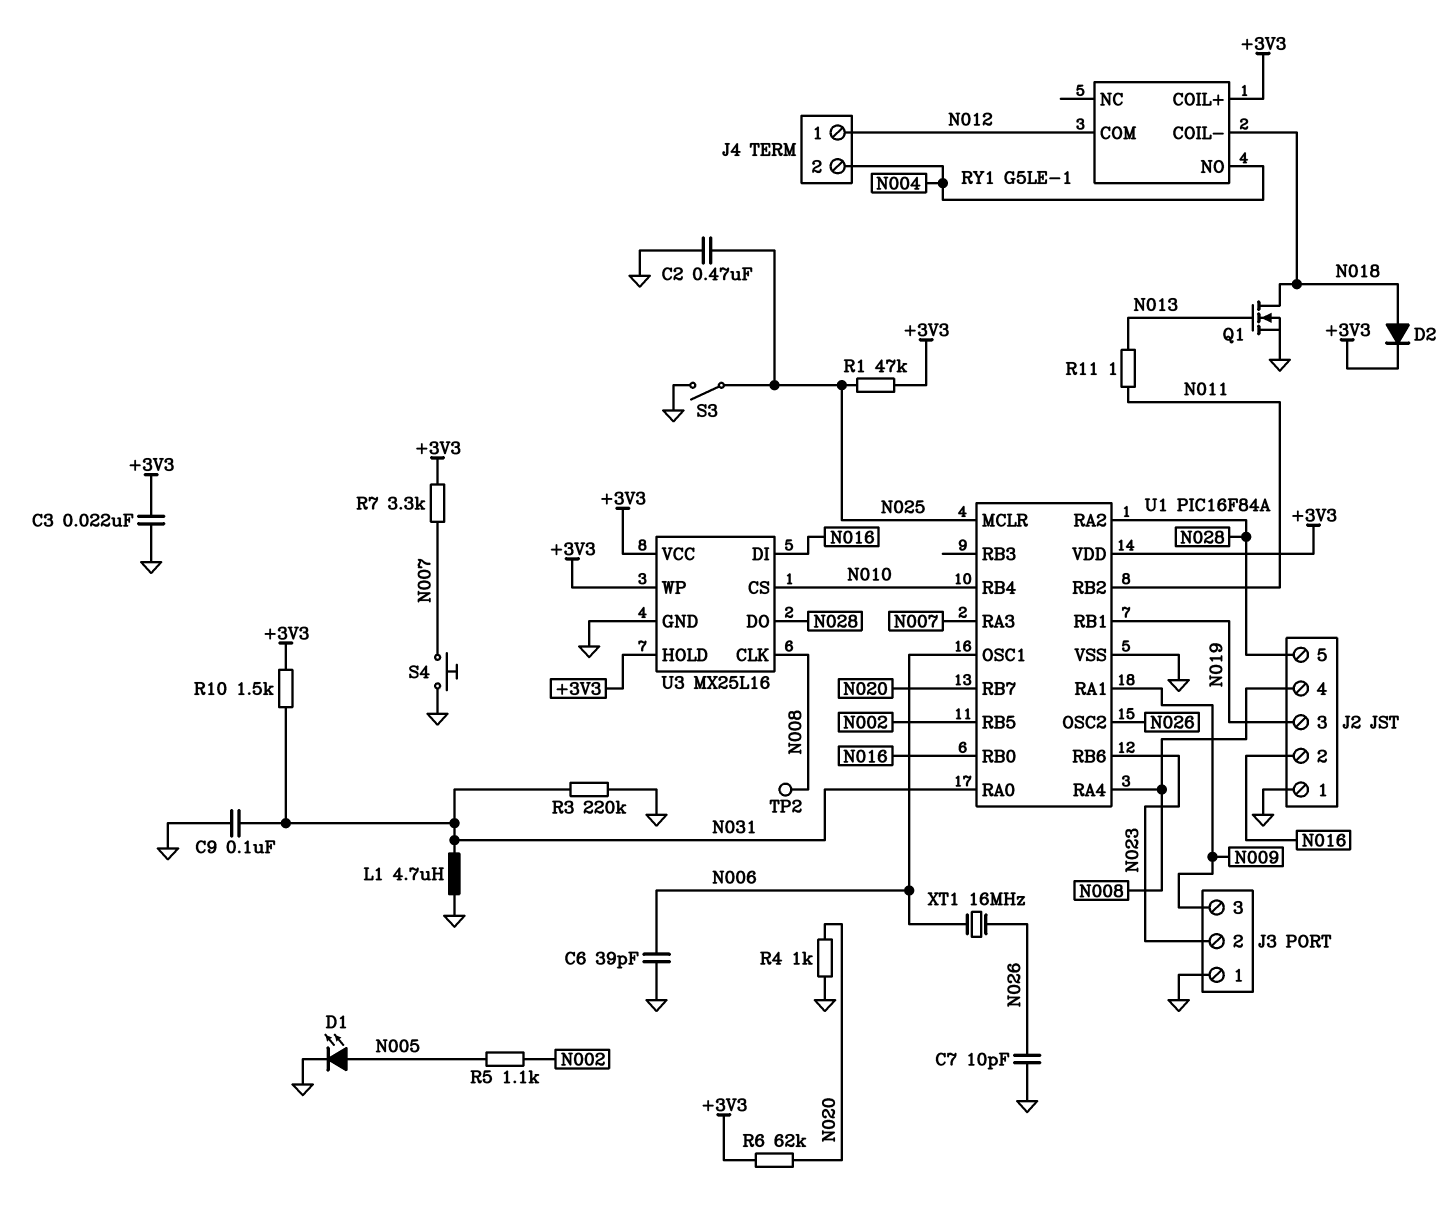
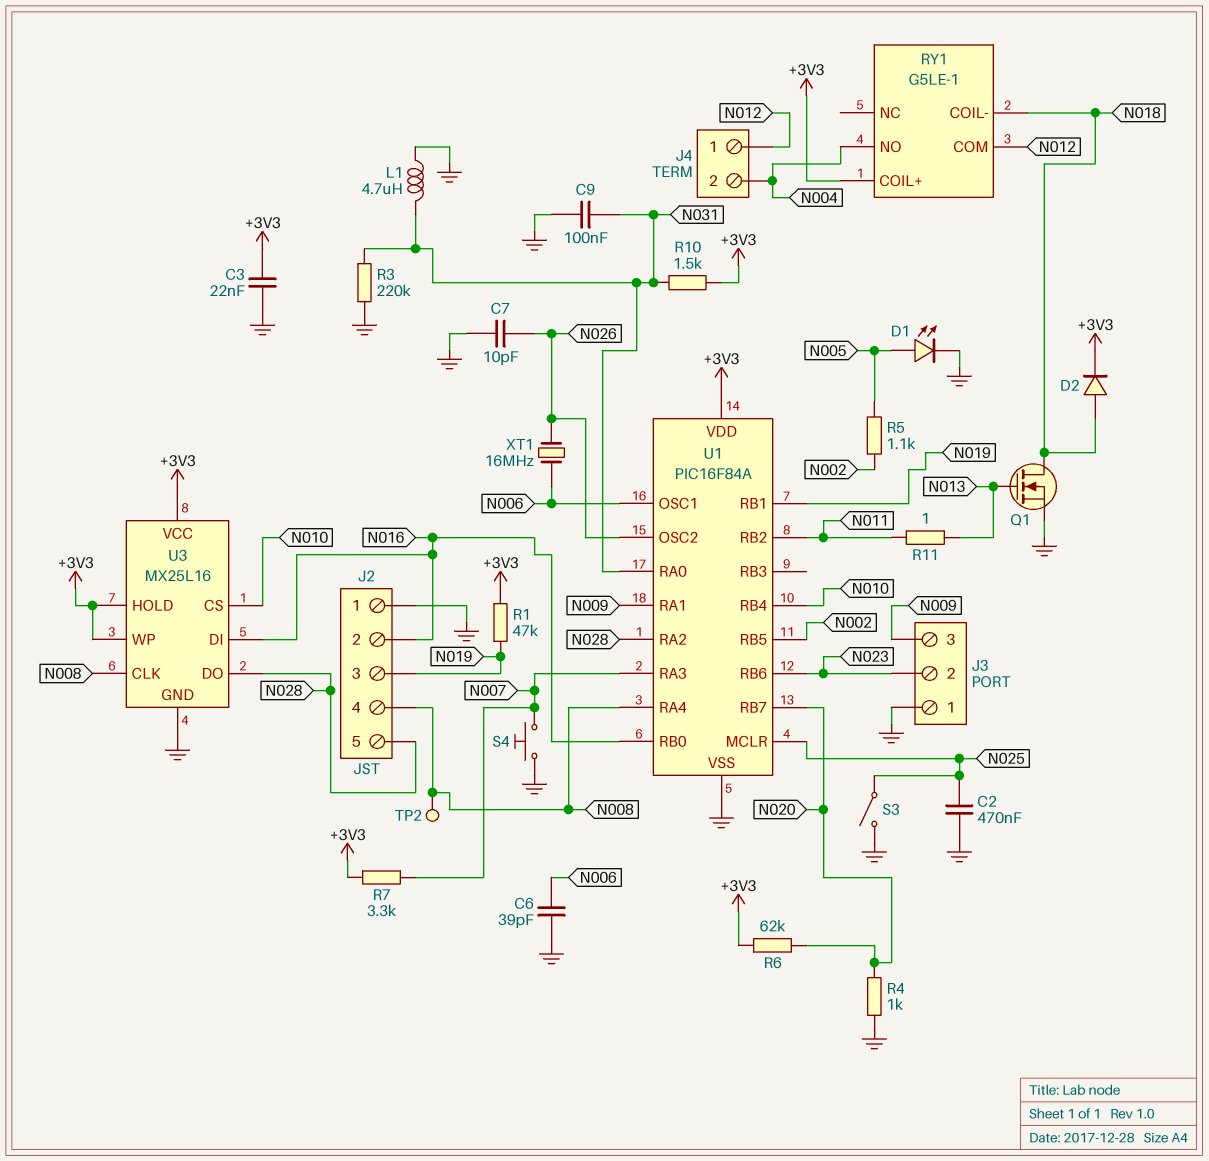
R1: 47k (+3V3, N025) -> 47k (+3V3, N019)

